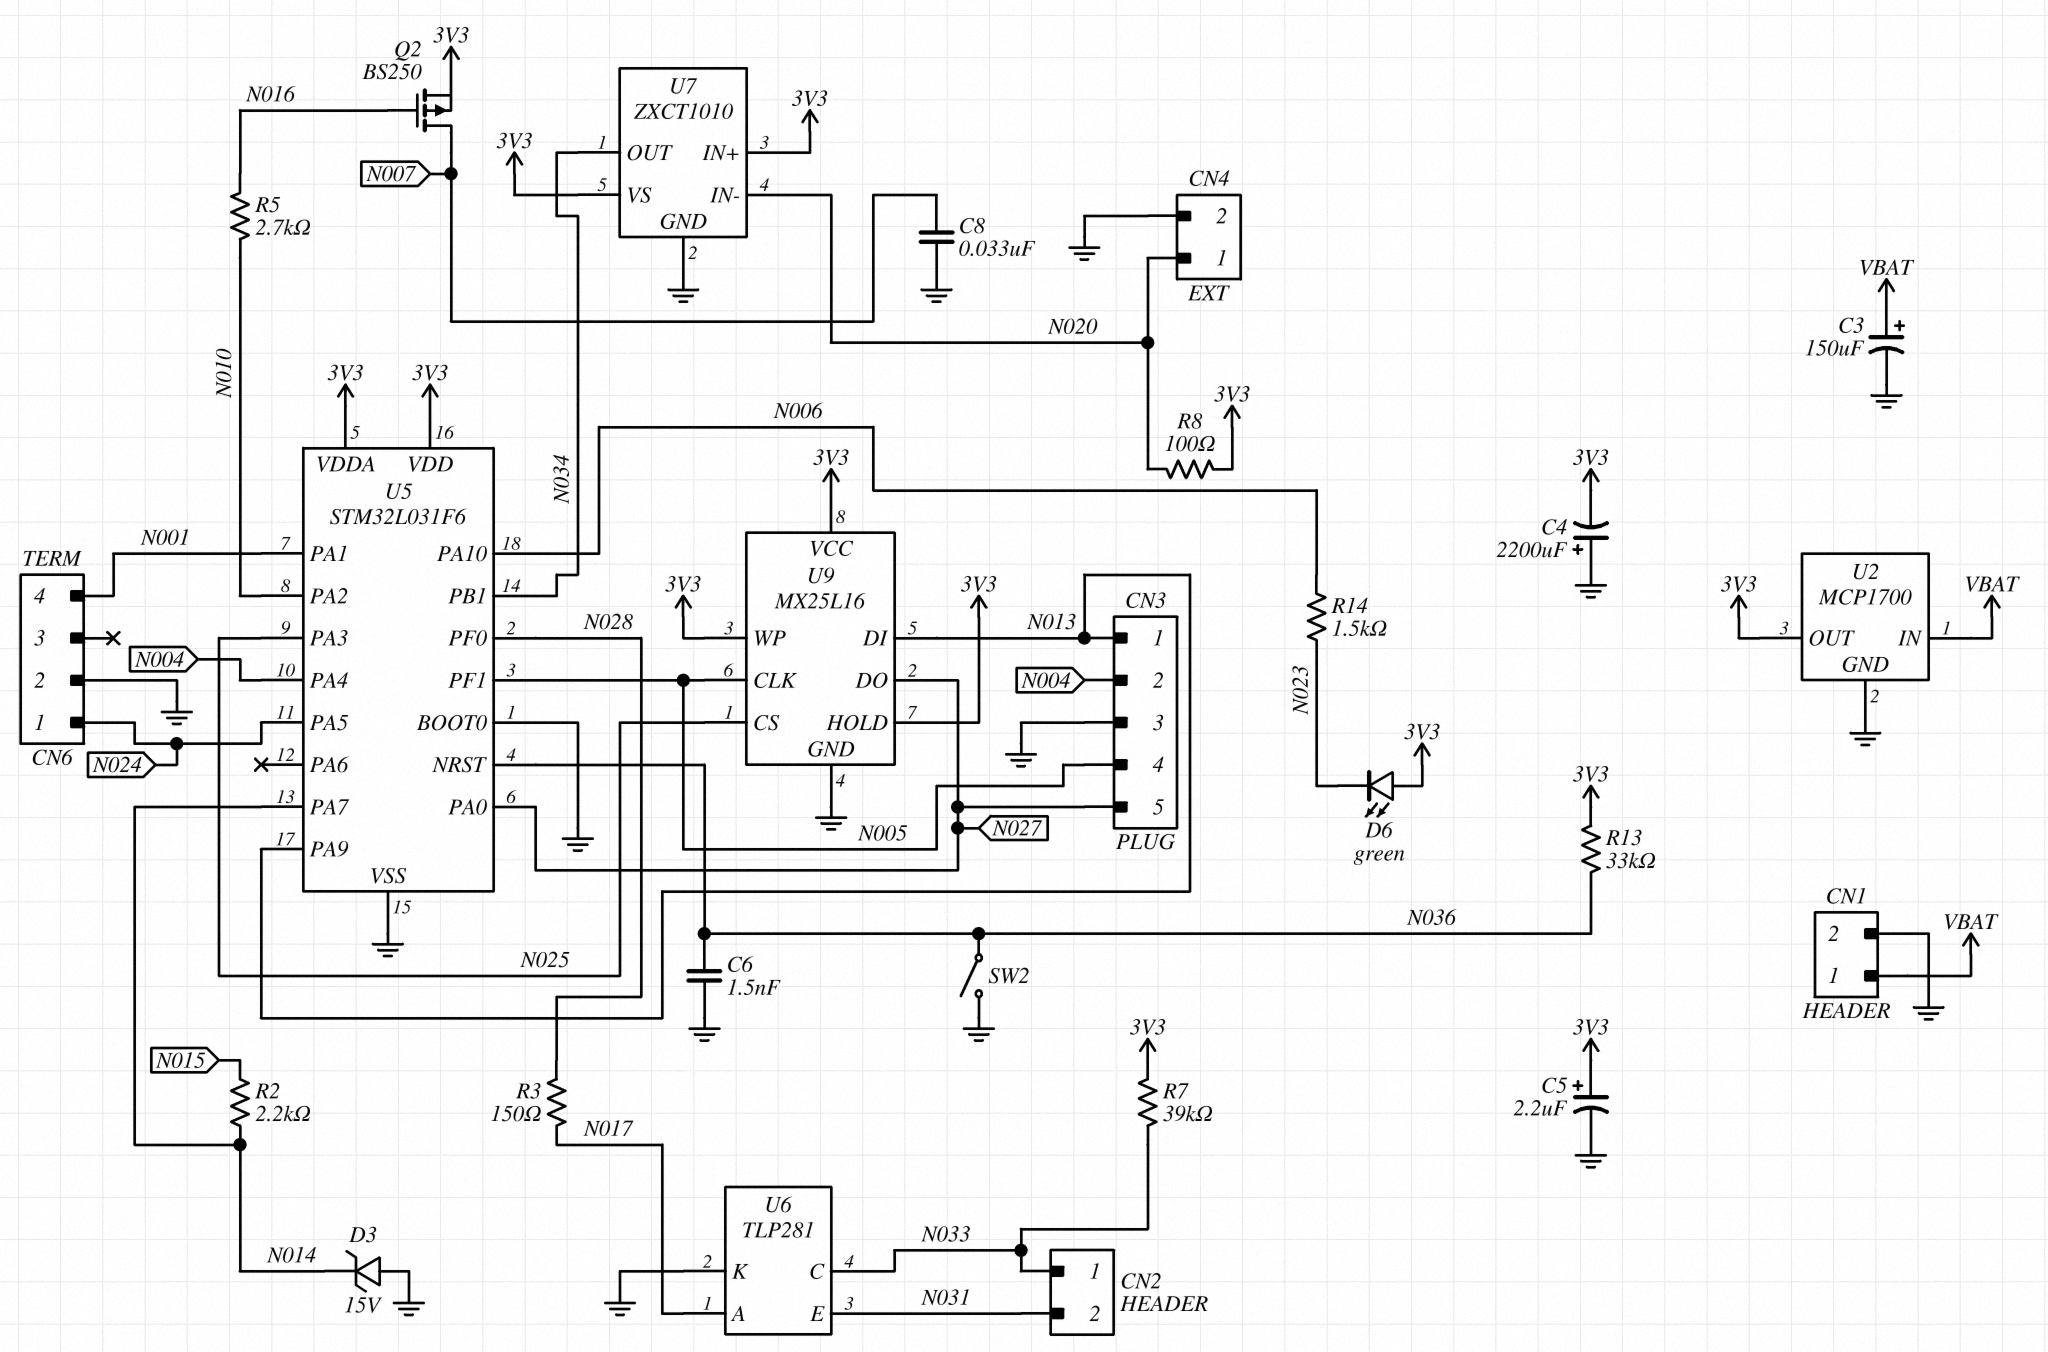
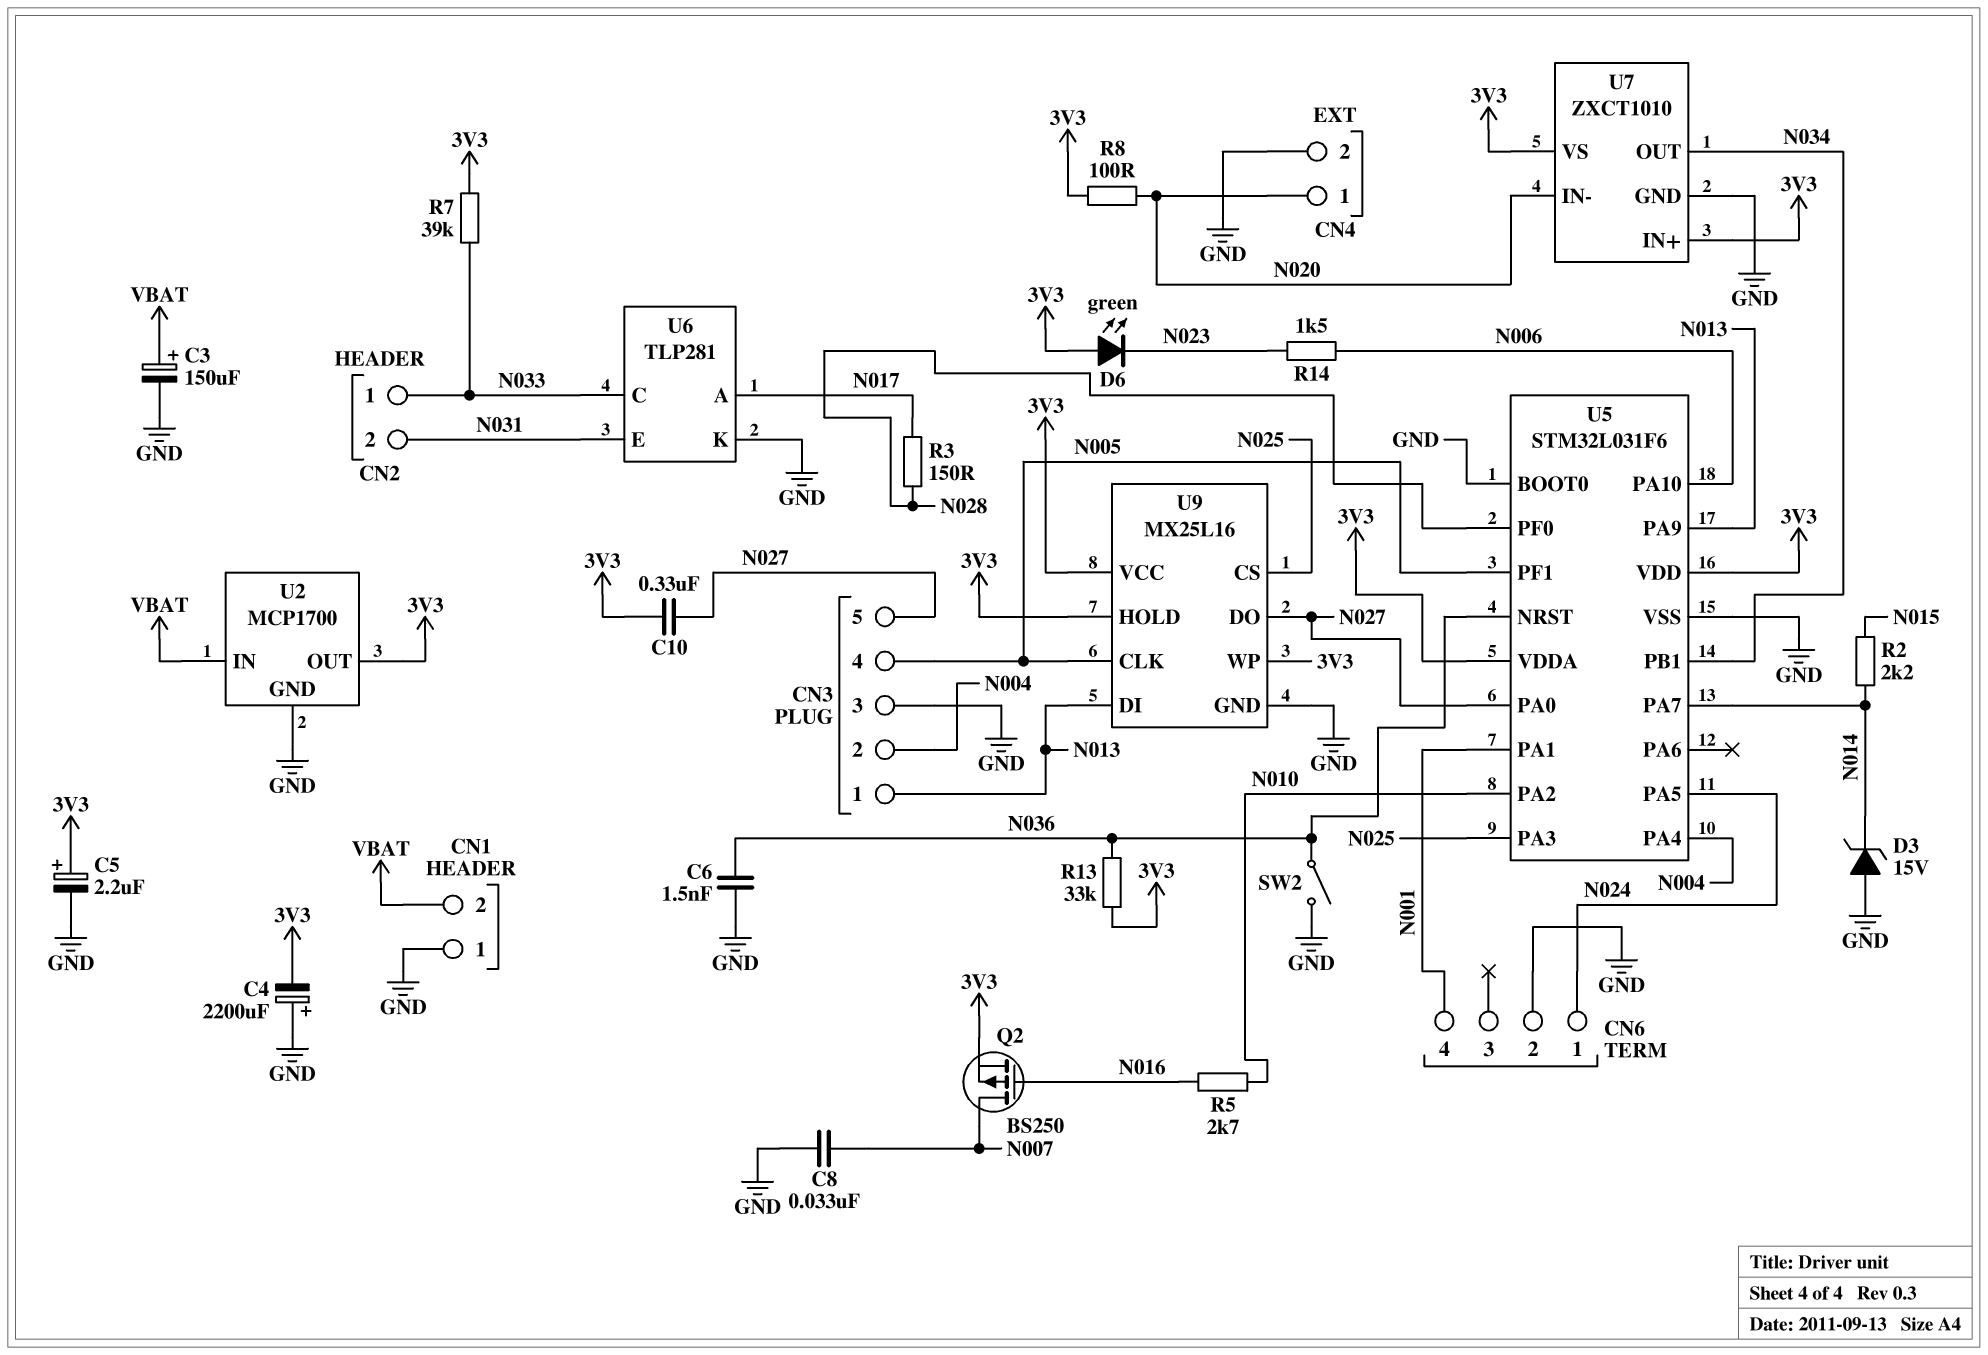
C10: none -> 330nF (3V3, N027)
CN1 pin 1: VBAT -> GND
CN1 pin 2: GND -> VBAT

